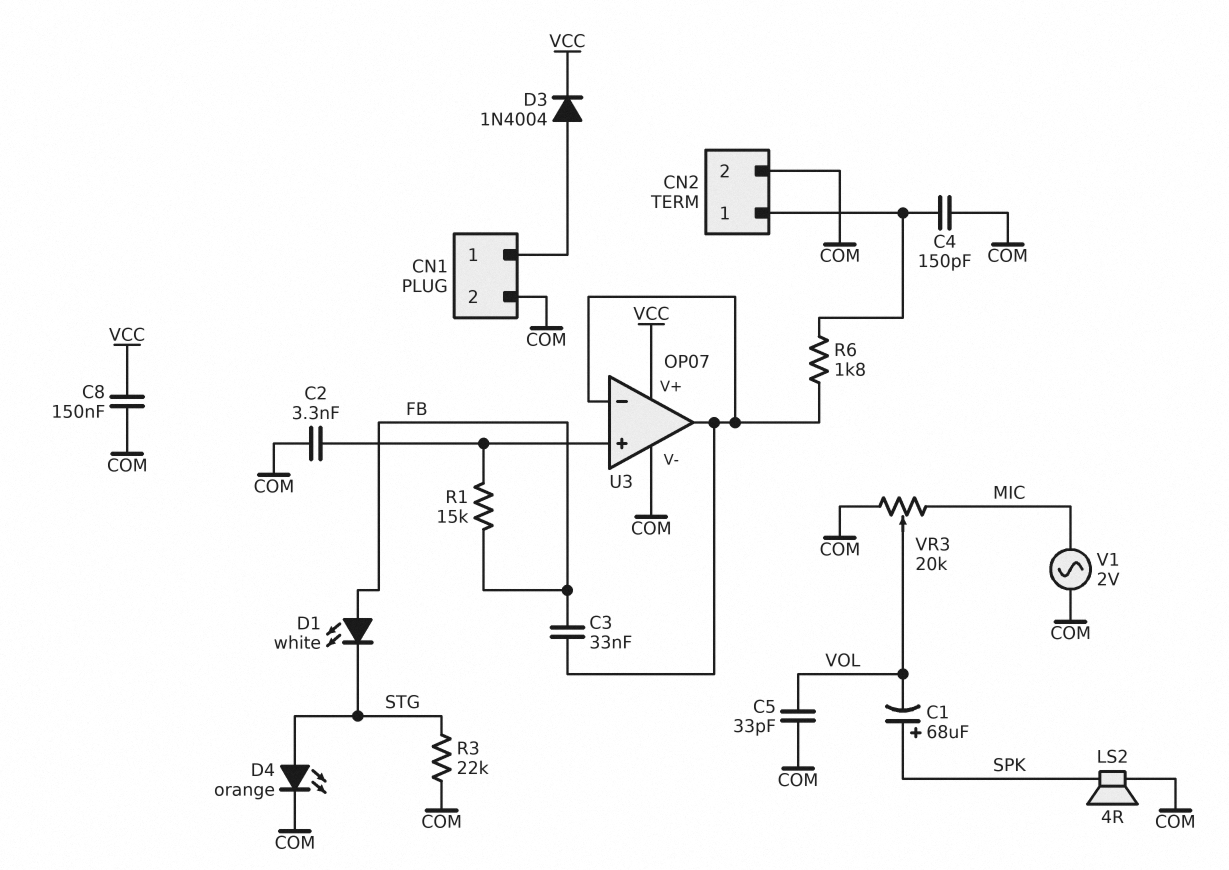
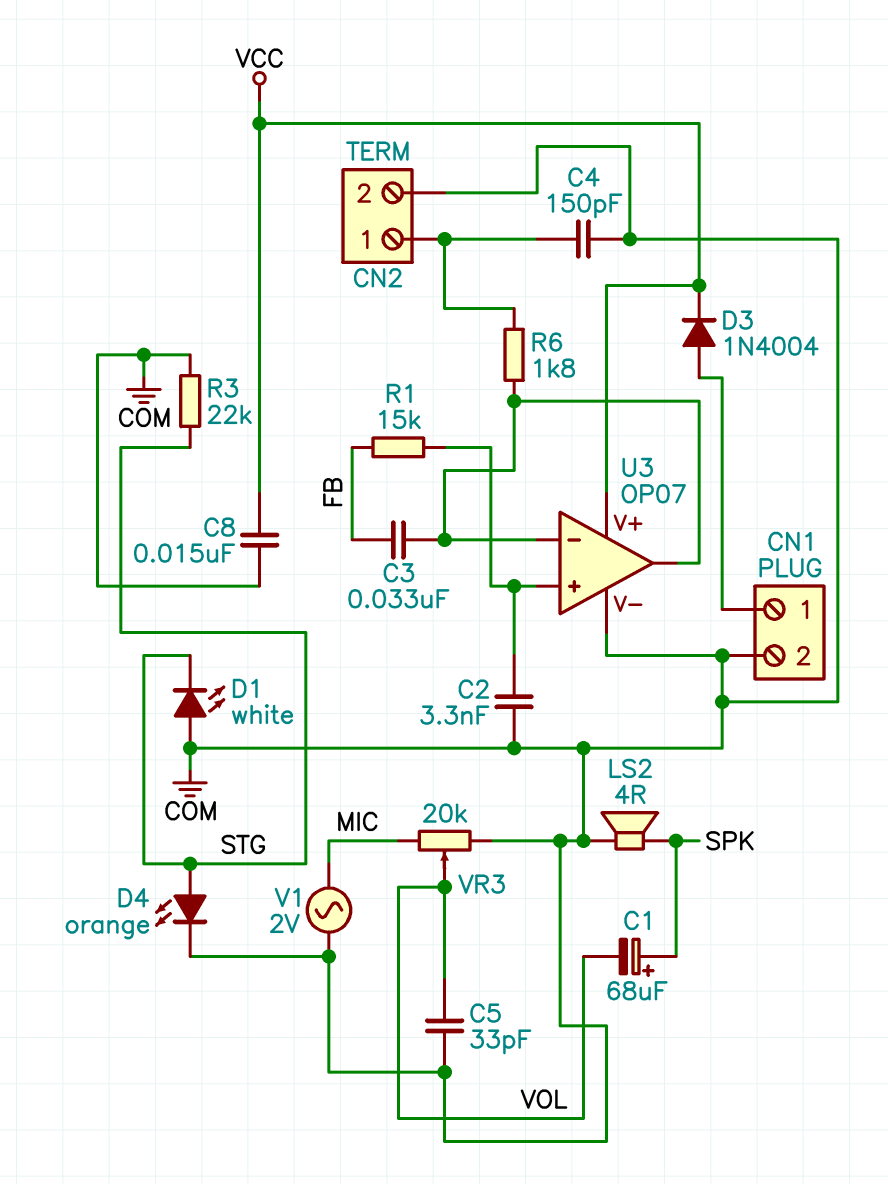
C8: 150nF (COM, VCC) -> 15nF (COM, VCC)
D1: LED white (A FB, K STG) -> LED white (A COM, K STG)

